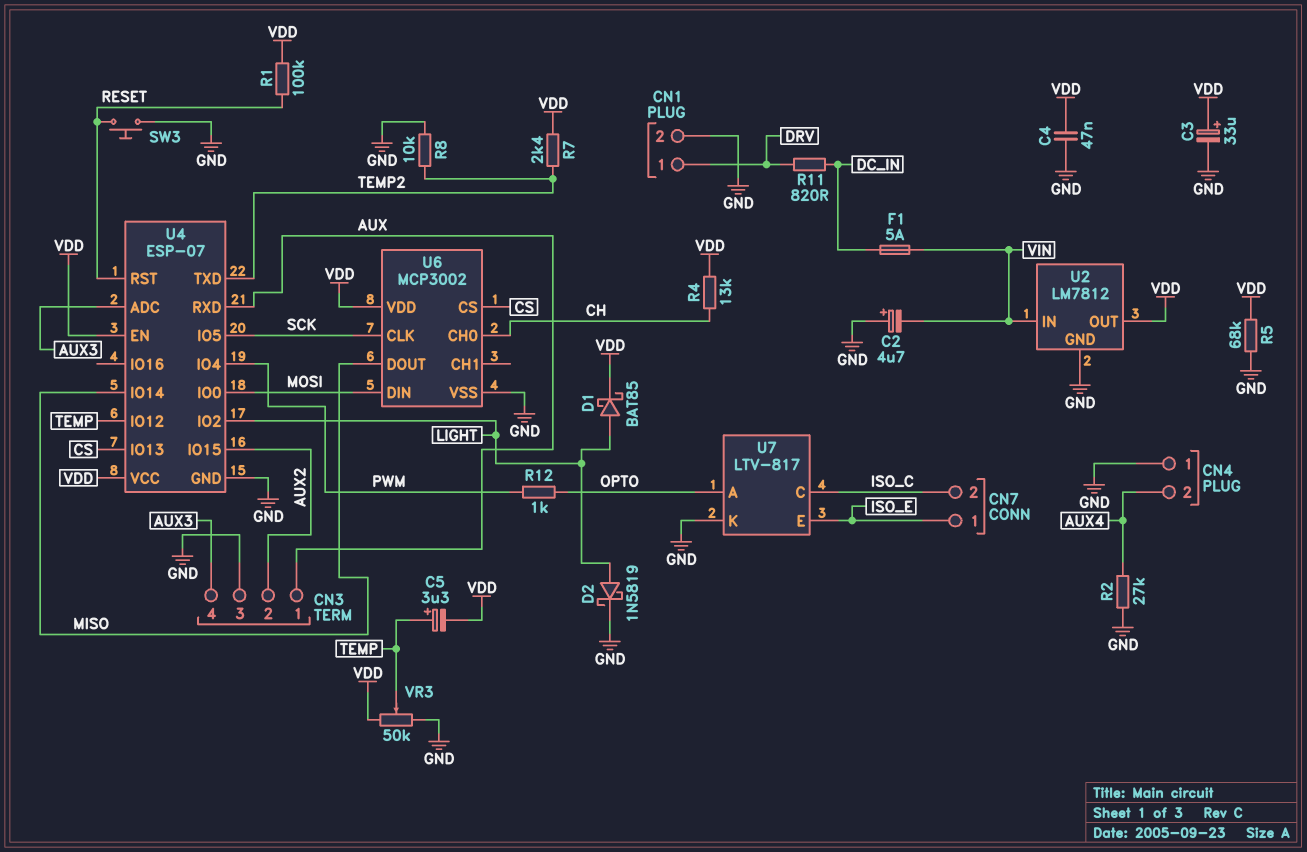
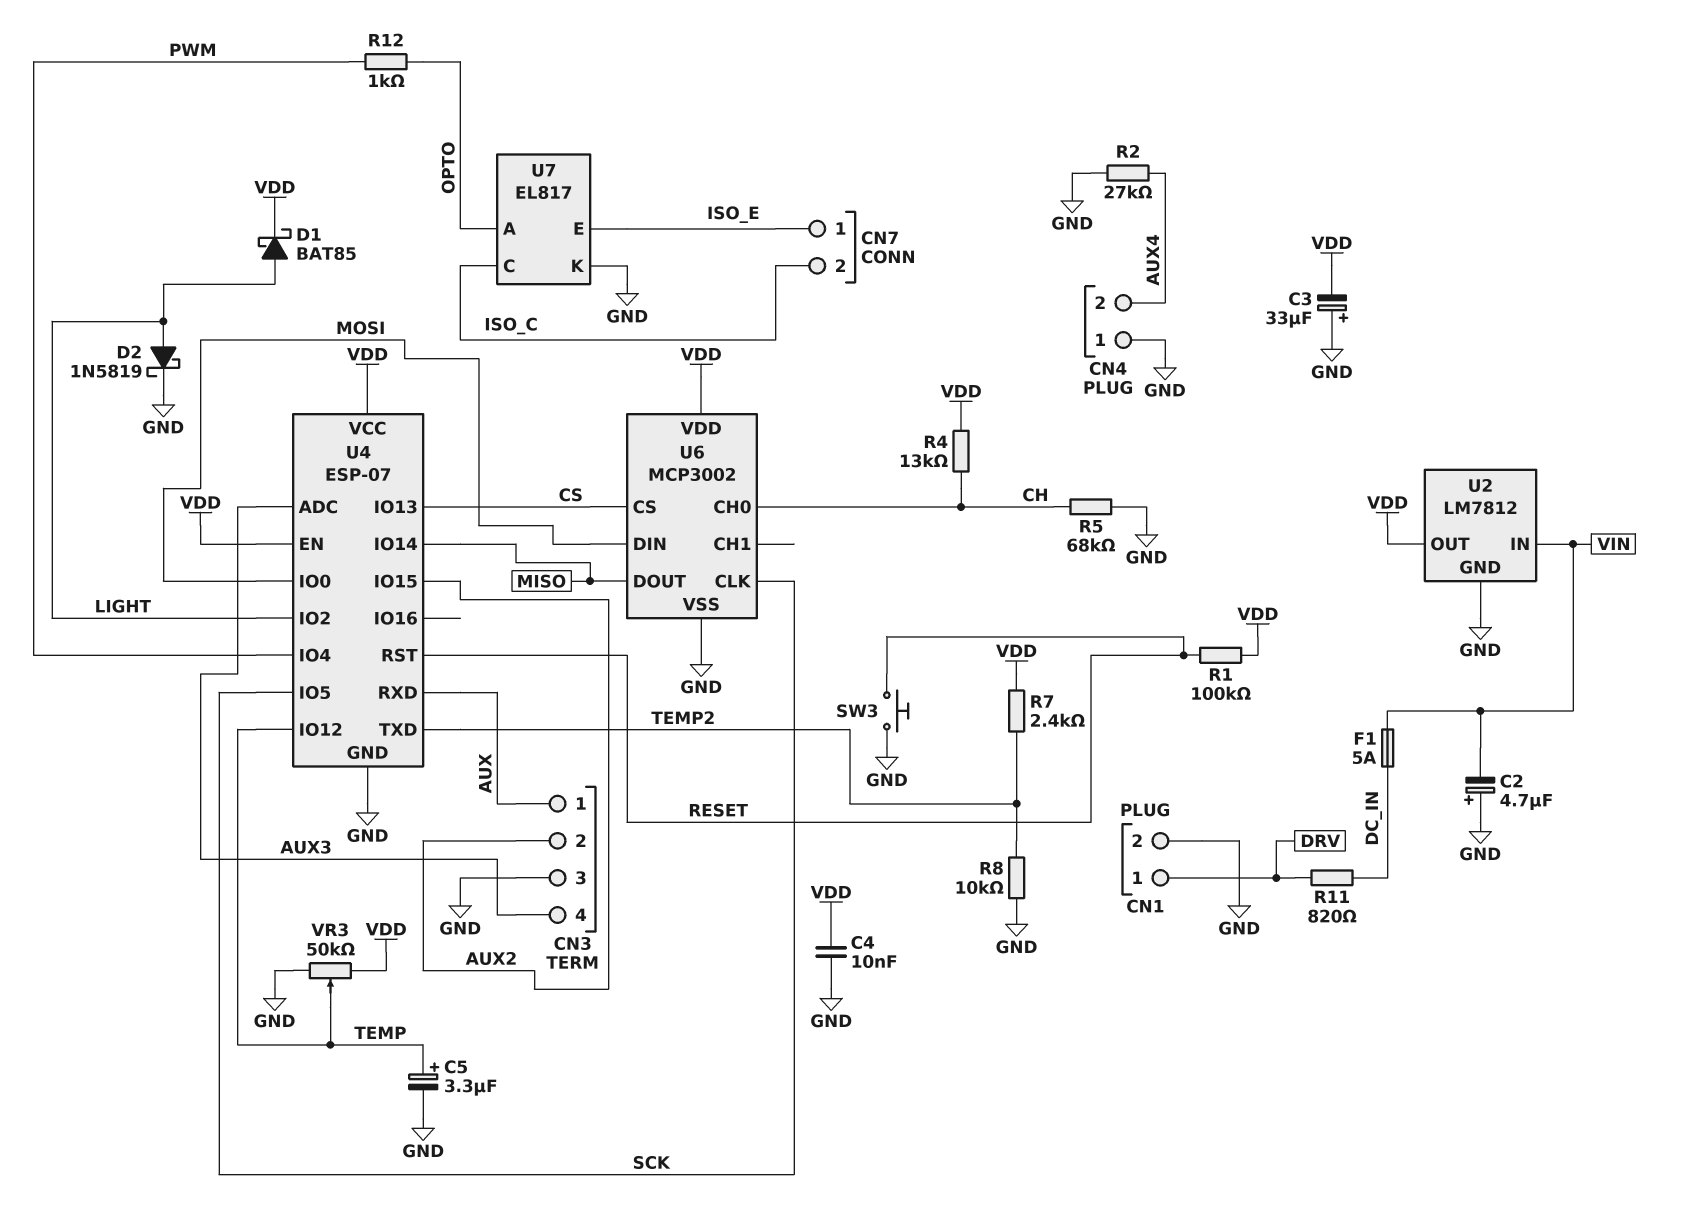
C3: 33uF (plus VDD, minus GND) -> 33uF (plus GND, minus VDD)
C4: 47nF (GND, VDD) -> 10nF (GND, VDD)
C5: 3.3uF (plus TEMP, minus VDD) -> 3.3uF (plus TEMP, minus GND)
R5: 68k (GND, VDD) -> 68k (CH, GND)
U7: LTV-817 -> EL817

